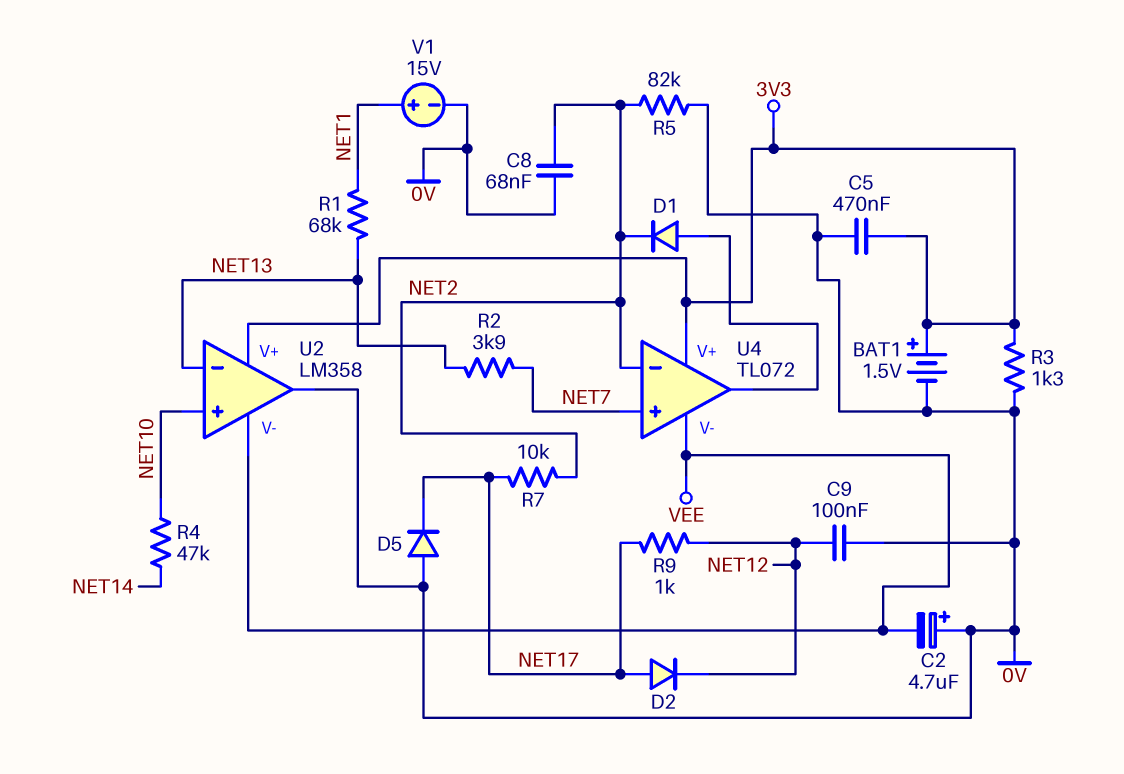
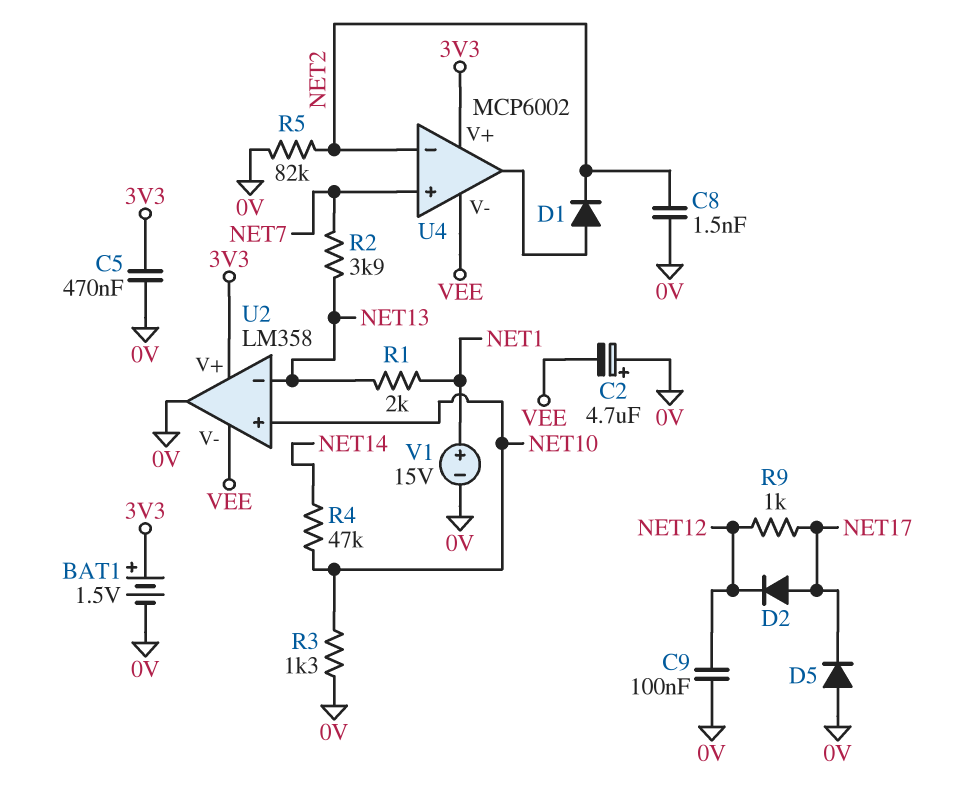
C8: 68nF (0V, NET2) -> 1.5nF (0V, NET2)
R1: 68k (NET1, NET13) -> 2k (NET1, NET13)
R3: 1.3k (0V, 3V3) -> 1.3k (0V, NET10)
R7: 10k (NET2, NET17) -> none
U4: TL072 -> MCP6002

